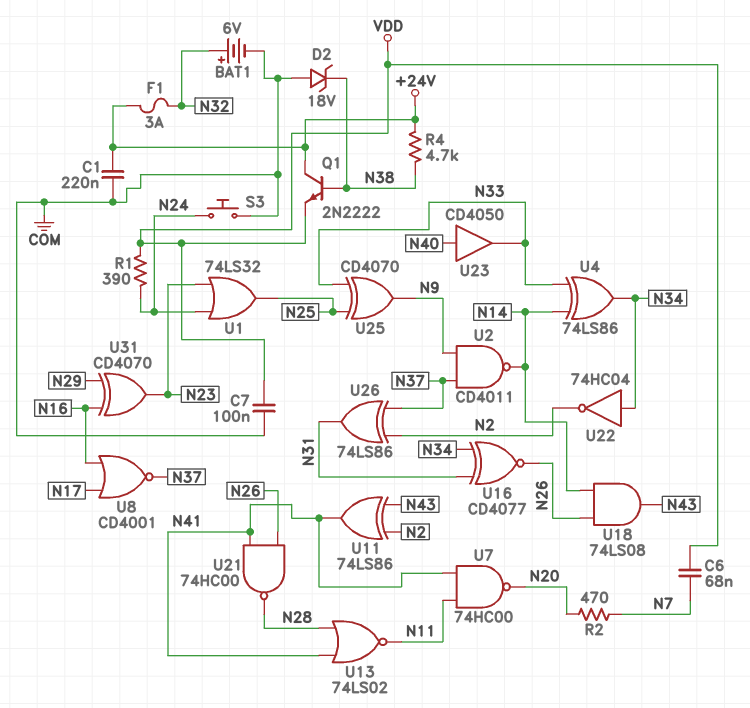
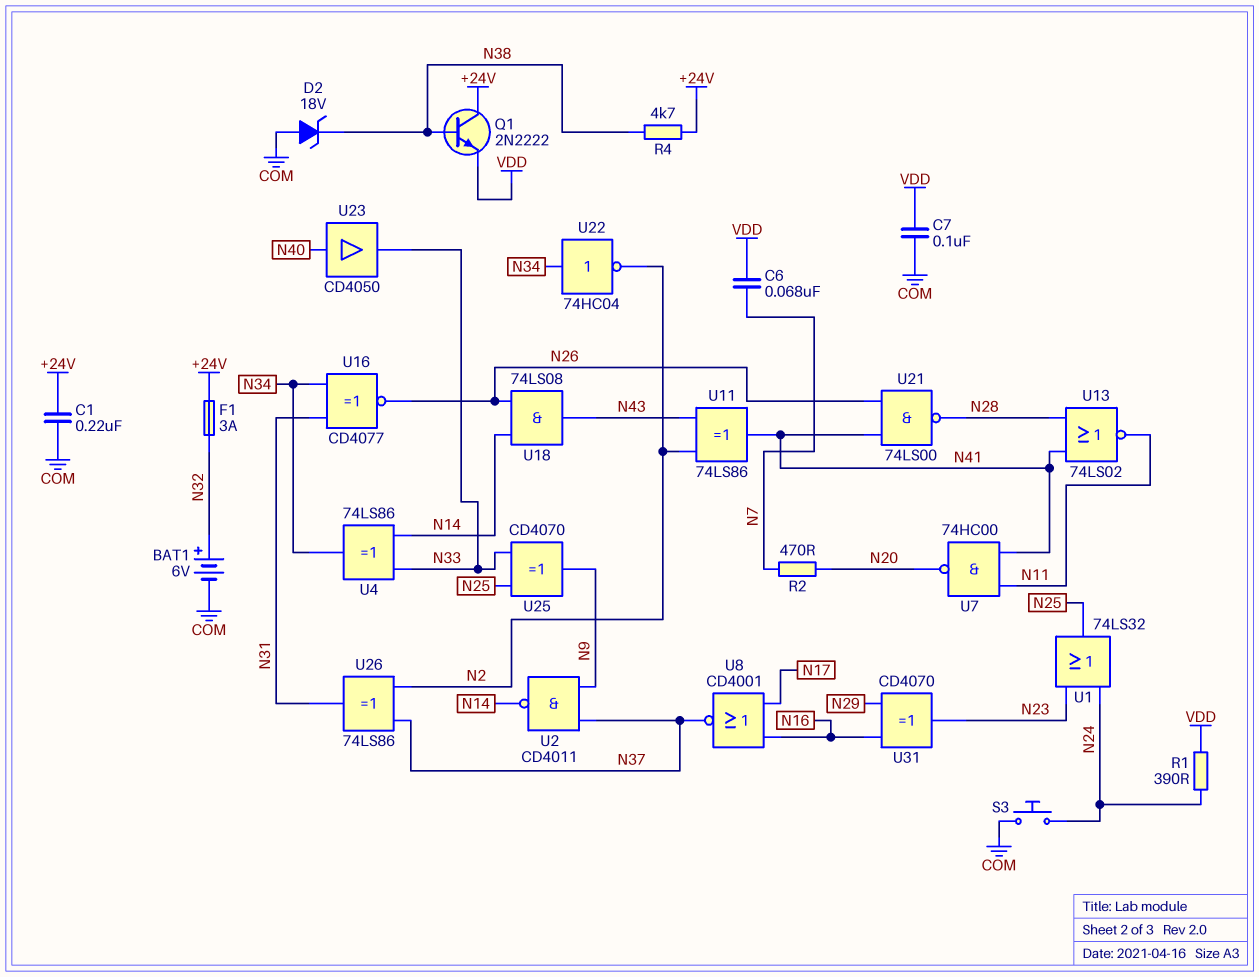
U21: NAND 74HC00 (in N26, in N41, out N28) -> NAND 74LS00 (in N26, in N41, out N28)

